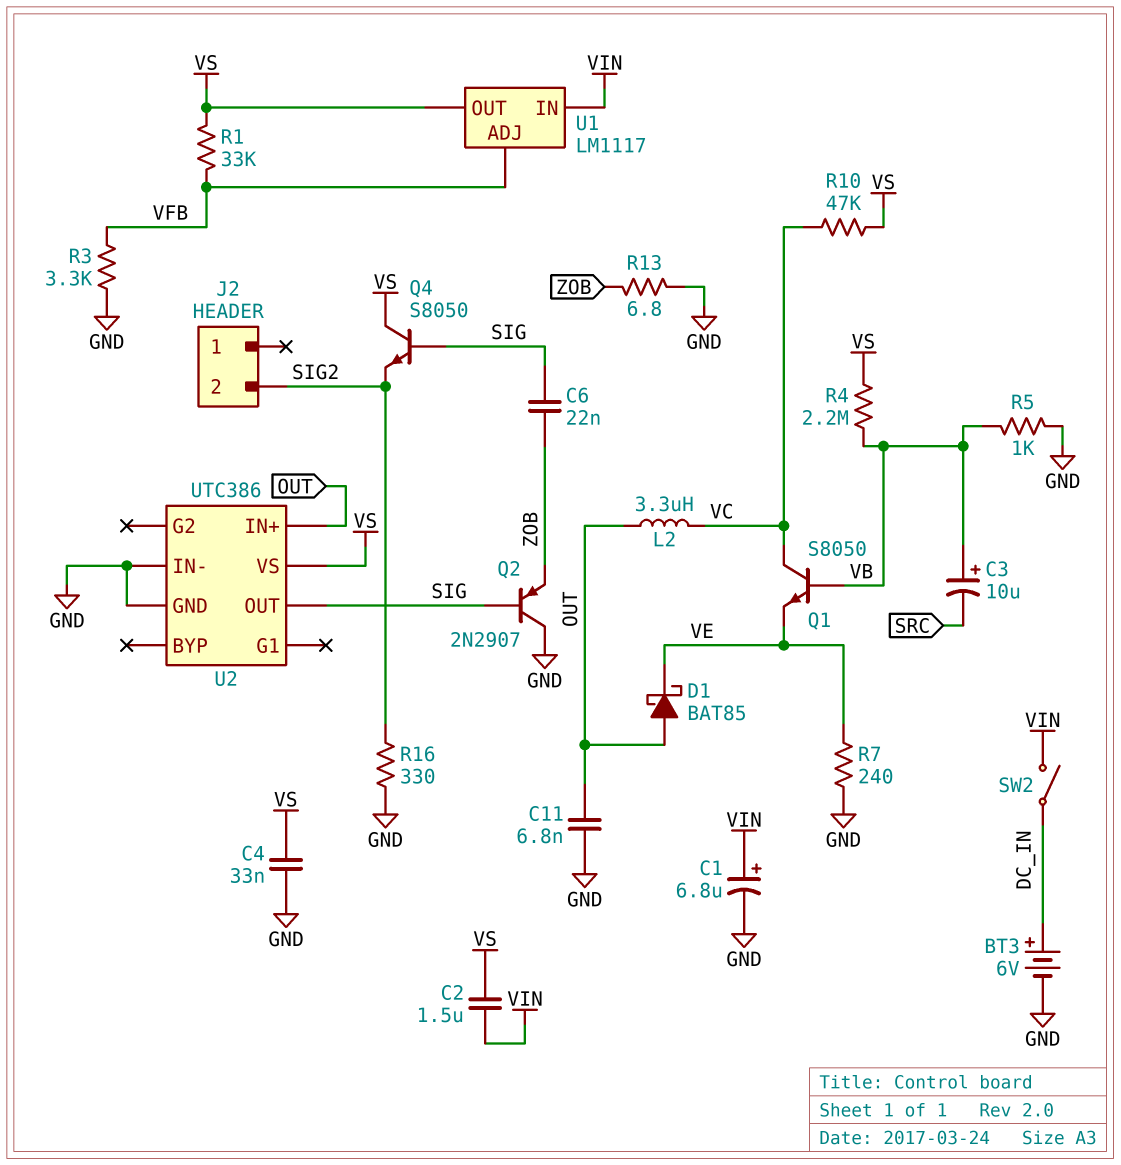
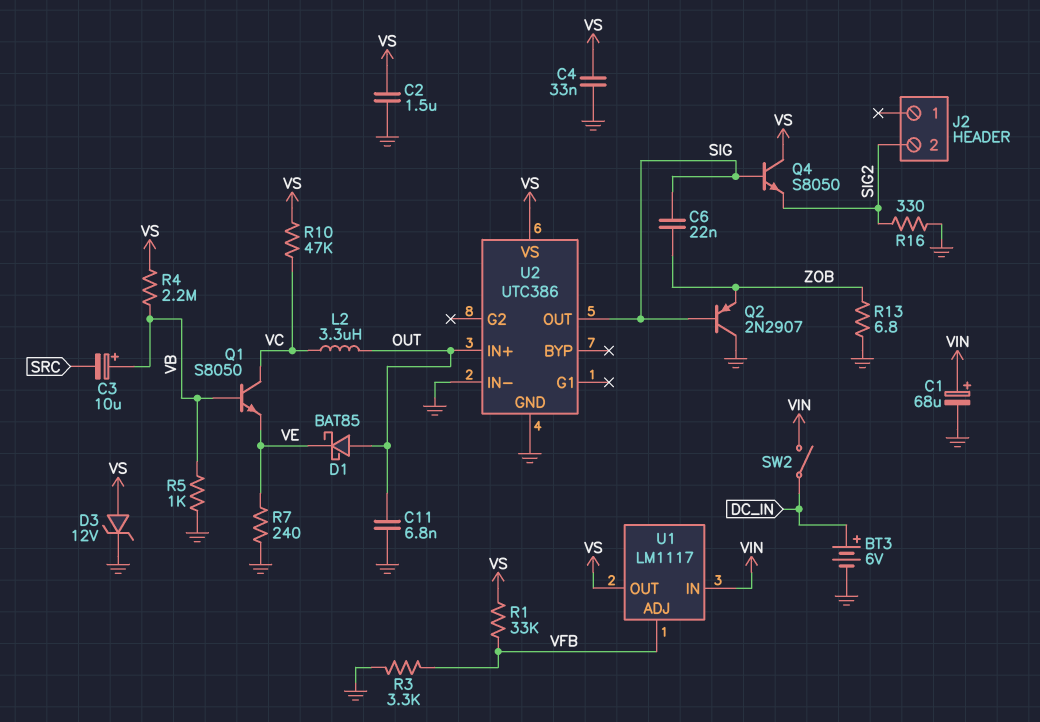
C1: 6.8uF (plus VIN, minus GND) -> 68uF (plus VIN, minus GND)
C2: 1.5uF (VIN, VS) -> 1.5uF (GND, VS)
D3: none -> zener 12V (A VS, K GND)

